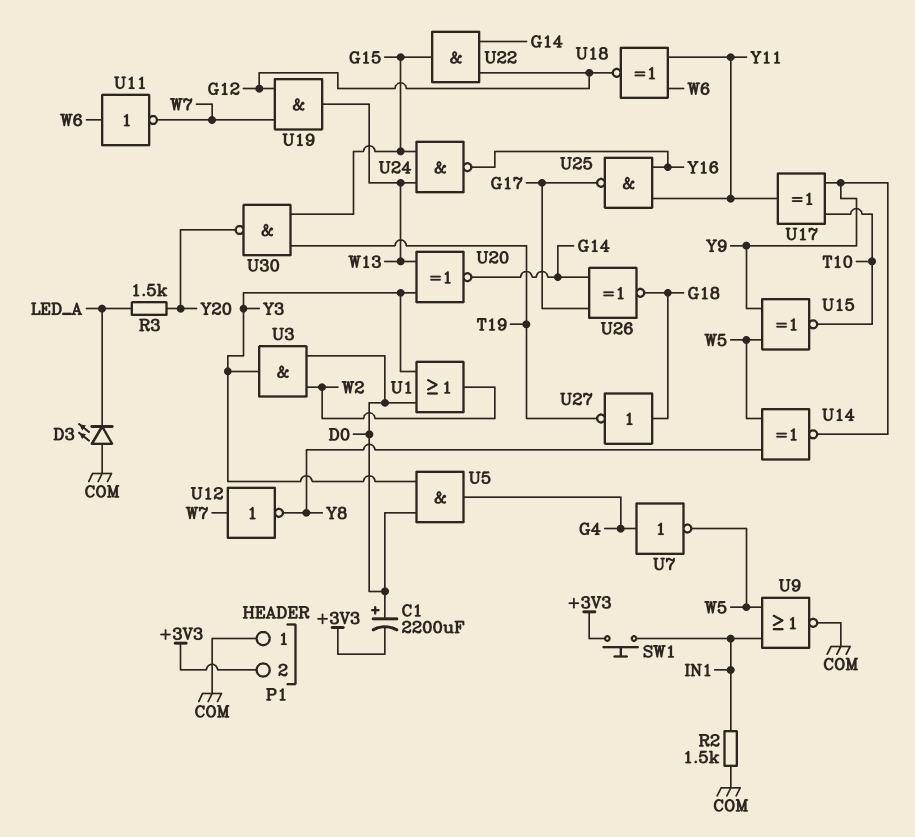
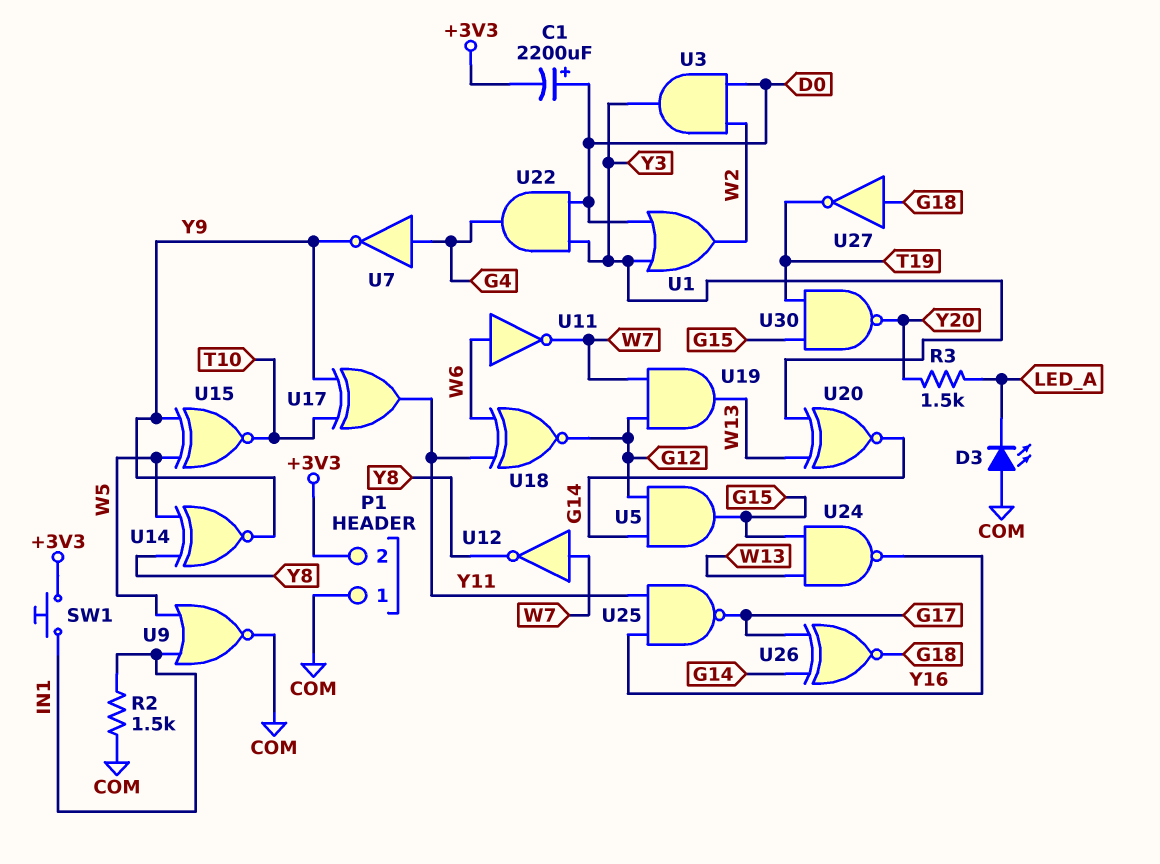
U5: AND (in D0, in Y3, out G4) -> AND (in G12, in G14, out G15)
U7: NOT (in G4, out W5) -> NOT (in G4, out Y9)
U22: AND (in G12, in G14, out G15) -> AND (in D0, in Y3, out G4)

